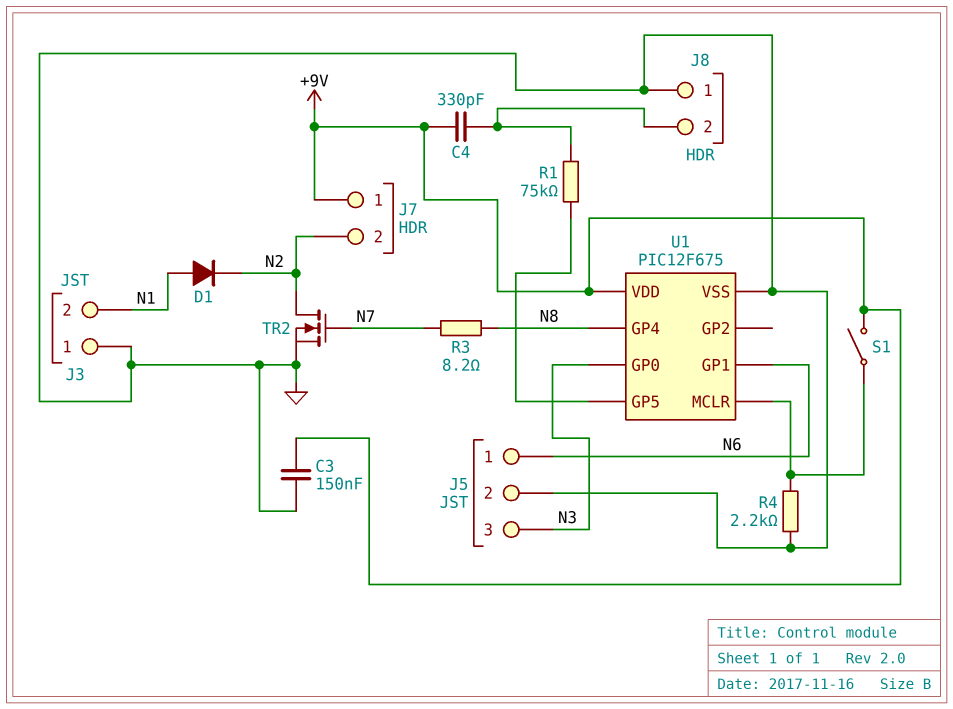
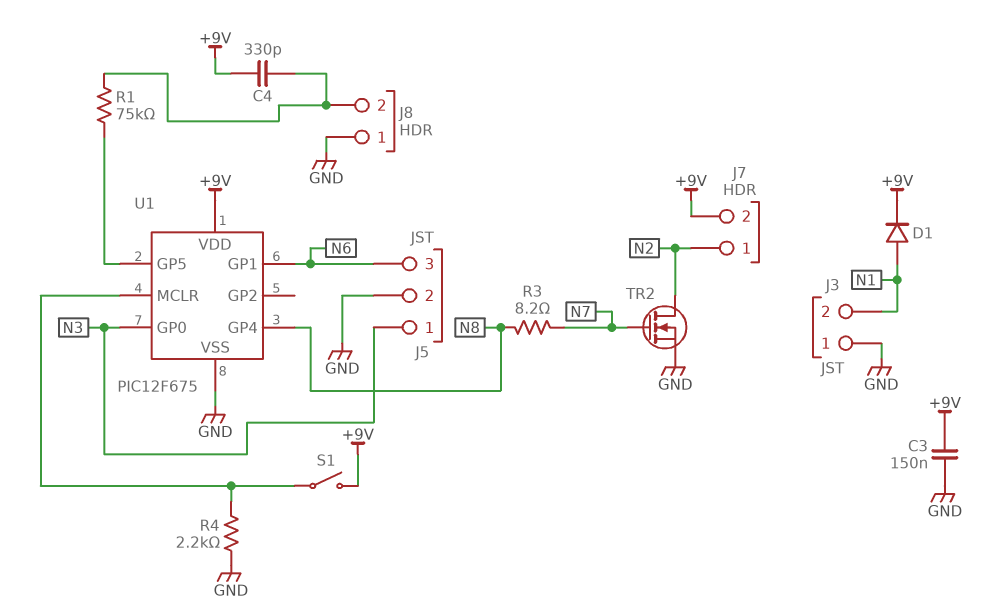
D1: diode (A N1, K N2) -> diode (A N1, K +9V)
J5 pin 1: N6 -> N3
J5 pin 3: N3 -> N6
J7 pin 1: +9V -> N2
J7 pin 2: N2 -> +9V

